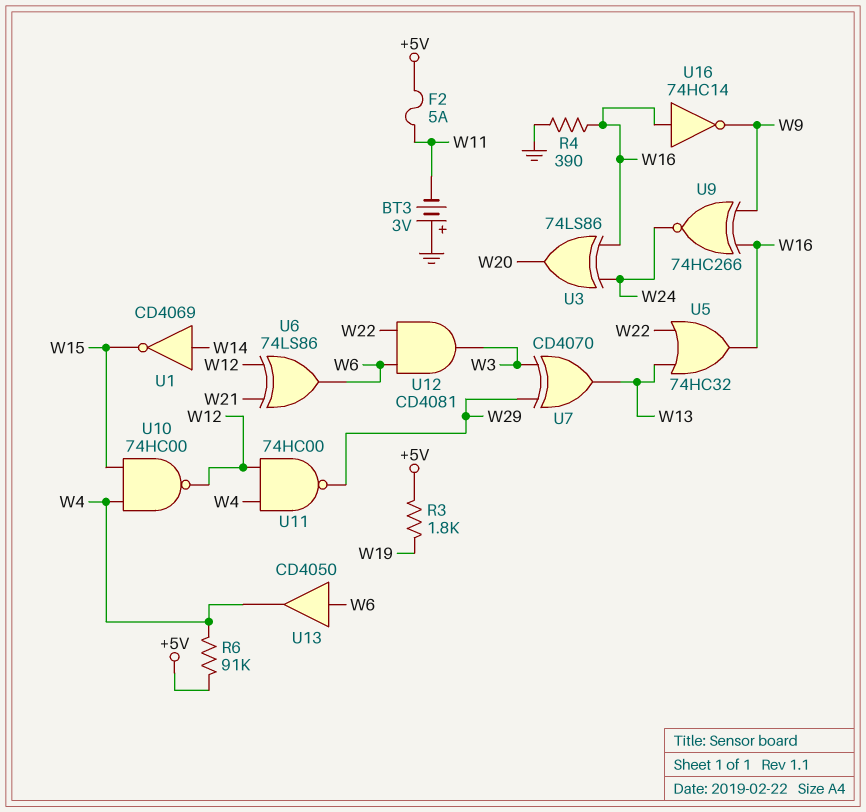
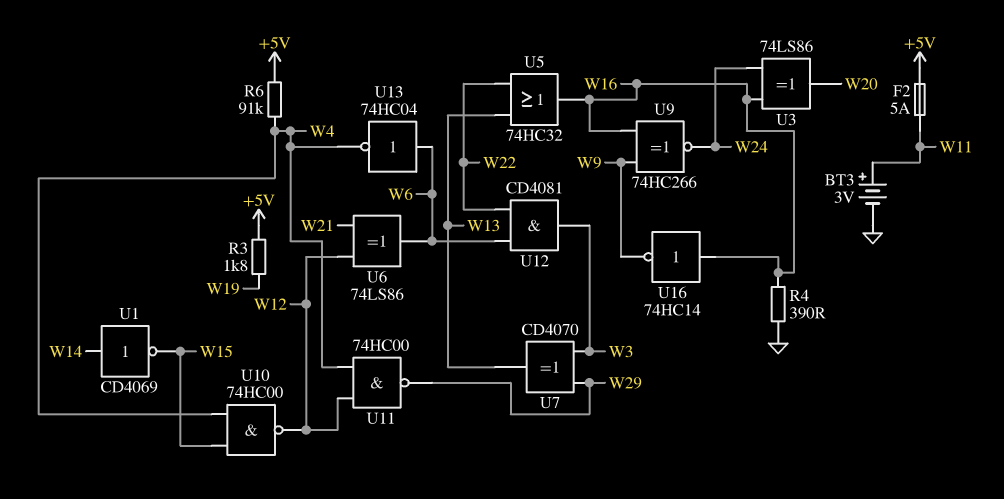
BT3: 3V (plus GND, minus W11) -> 3V (plus W11, minus GND)
U13: buffer CD4050 (in W6, out W4) -> NOT 74HC04 (in W6, out W4)

